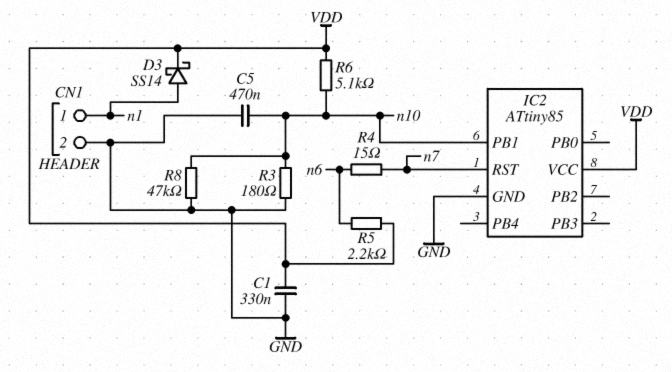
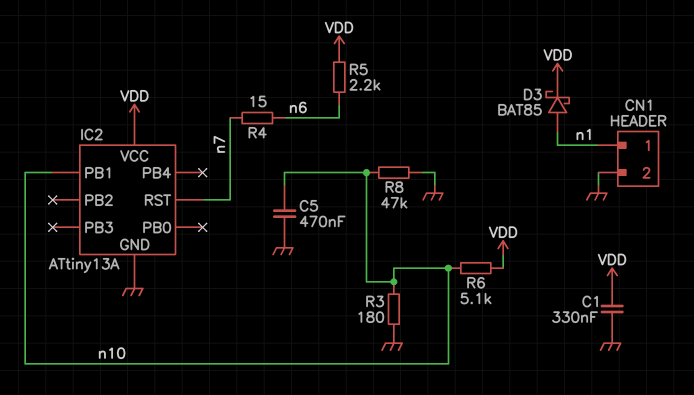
D3: schottky SS14 (A n1, K VDD) -> schottky BAT85 (A n1, K VDD)
IC2: ATtiny85 -> ATtiny13A

